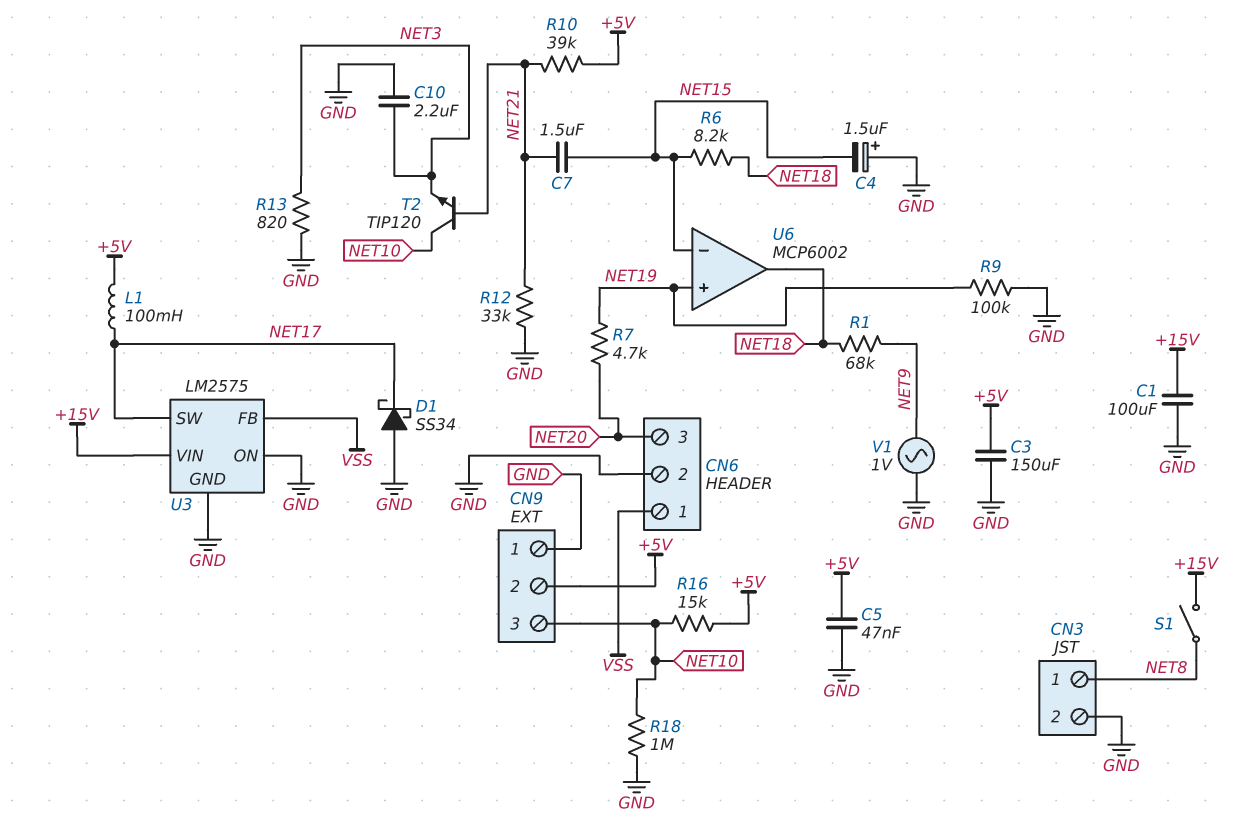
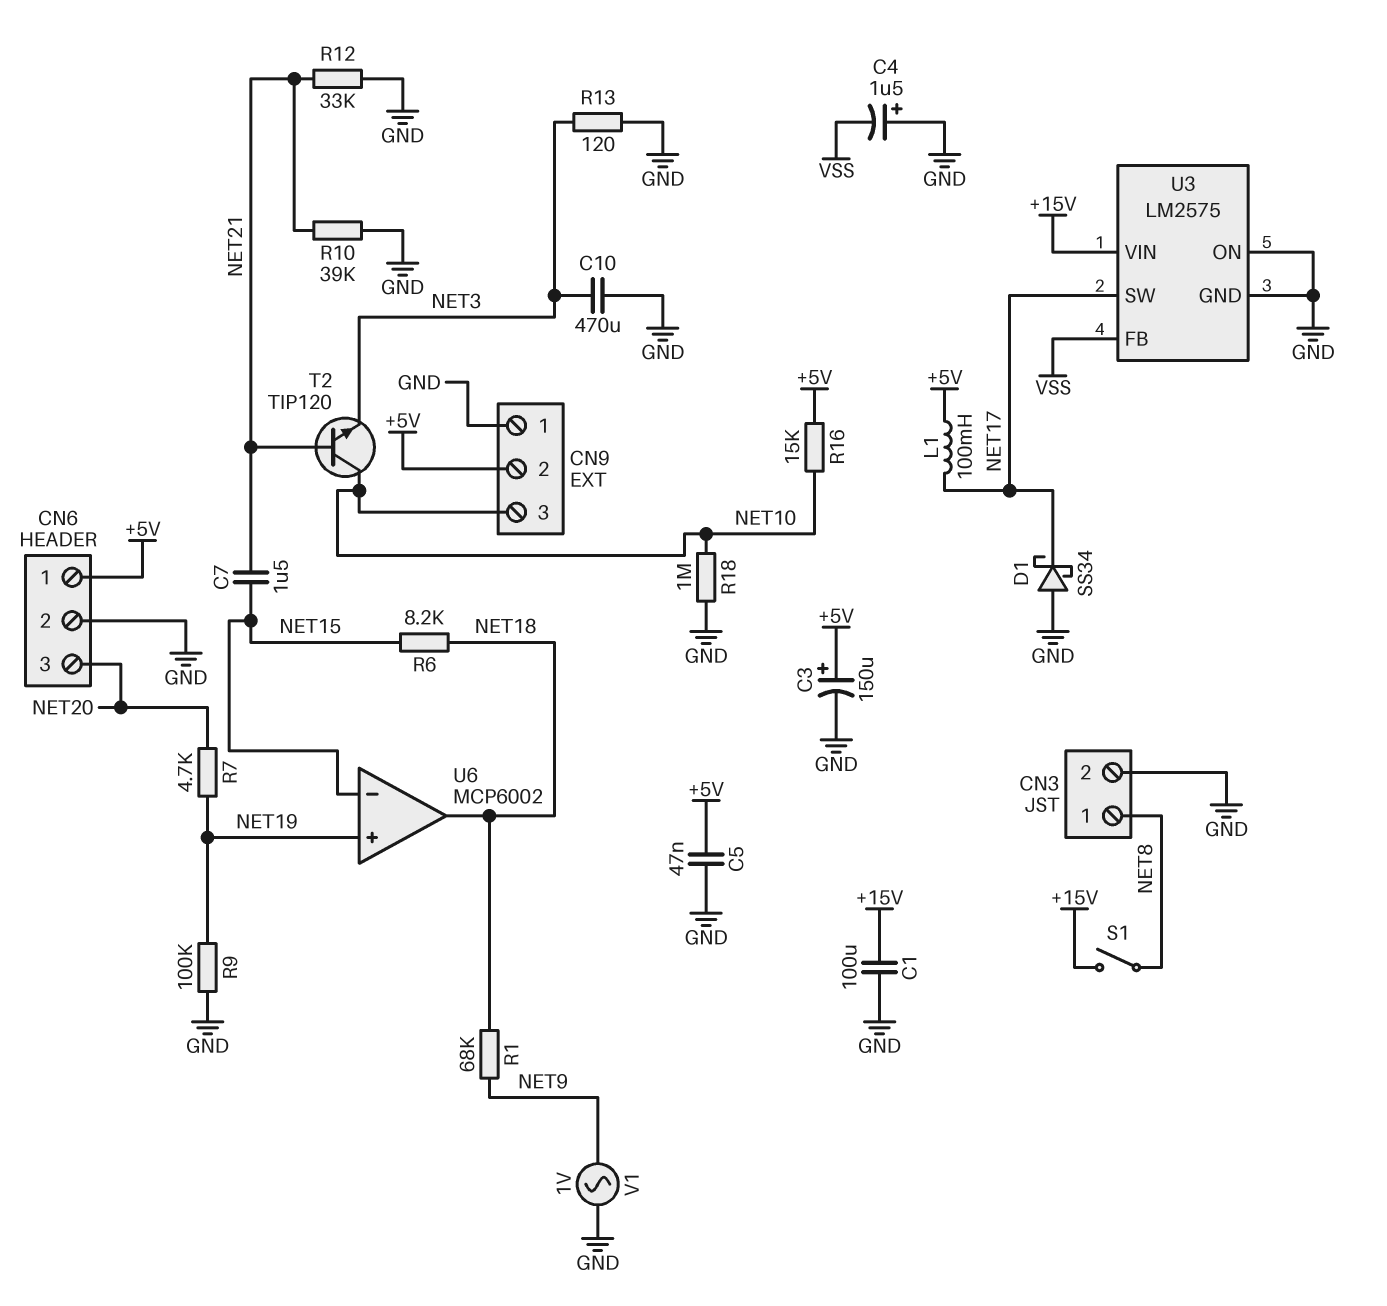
C3: 150uF (+5V, GND) -> 150uF (plus +5V, minus GND)
C4: 1.5uF (plus GND, minus NET15) -> 1.5uF (plus GND, minus VSS)
C10: 2.2uF (GND, NET3) -> 470uF (GND, NET3)
CN6 pin 1: VSS -> +5V
R10: 39k (+5V, NET21) -> 39k (GND, NET21)
R13: 820 (GND, NET3) -> 120 (GND, NET3)

